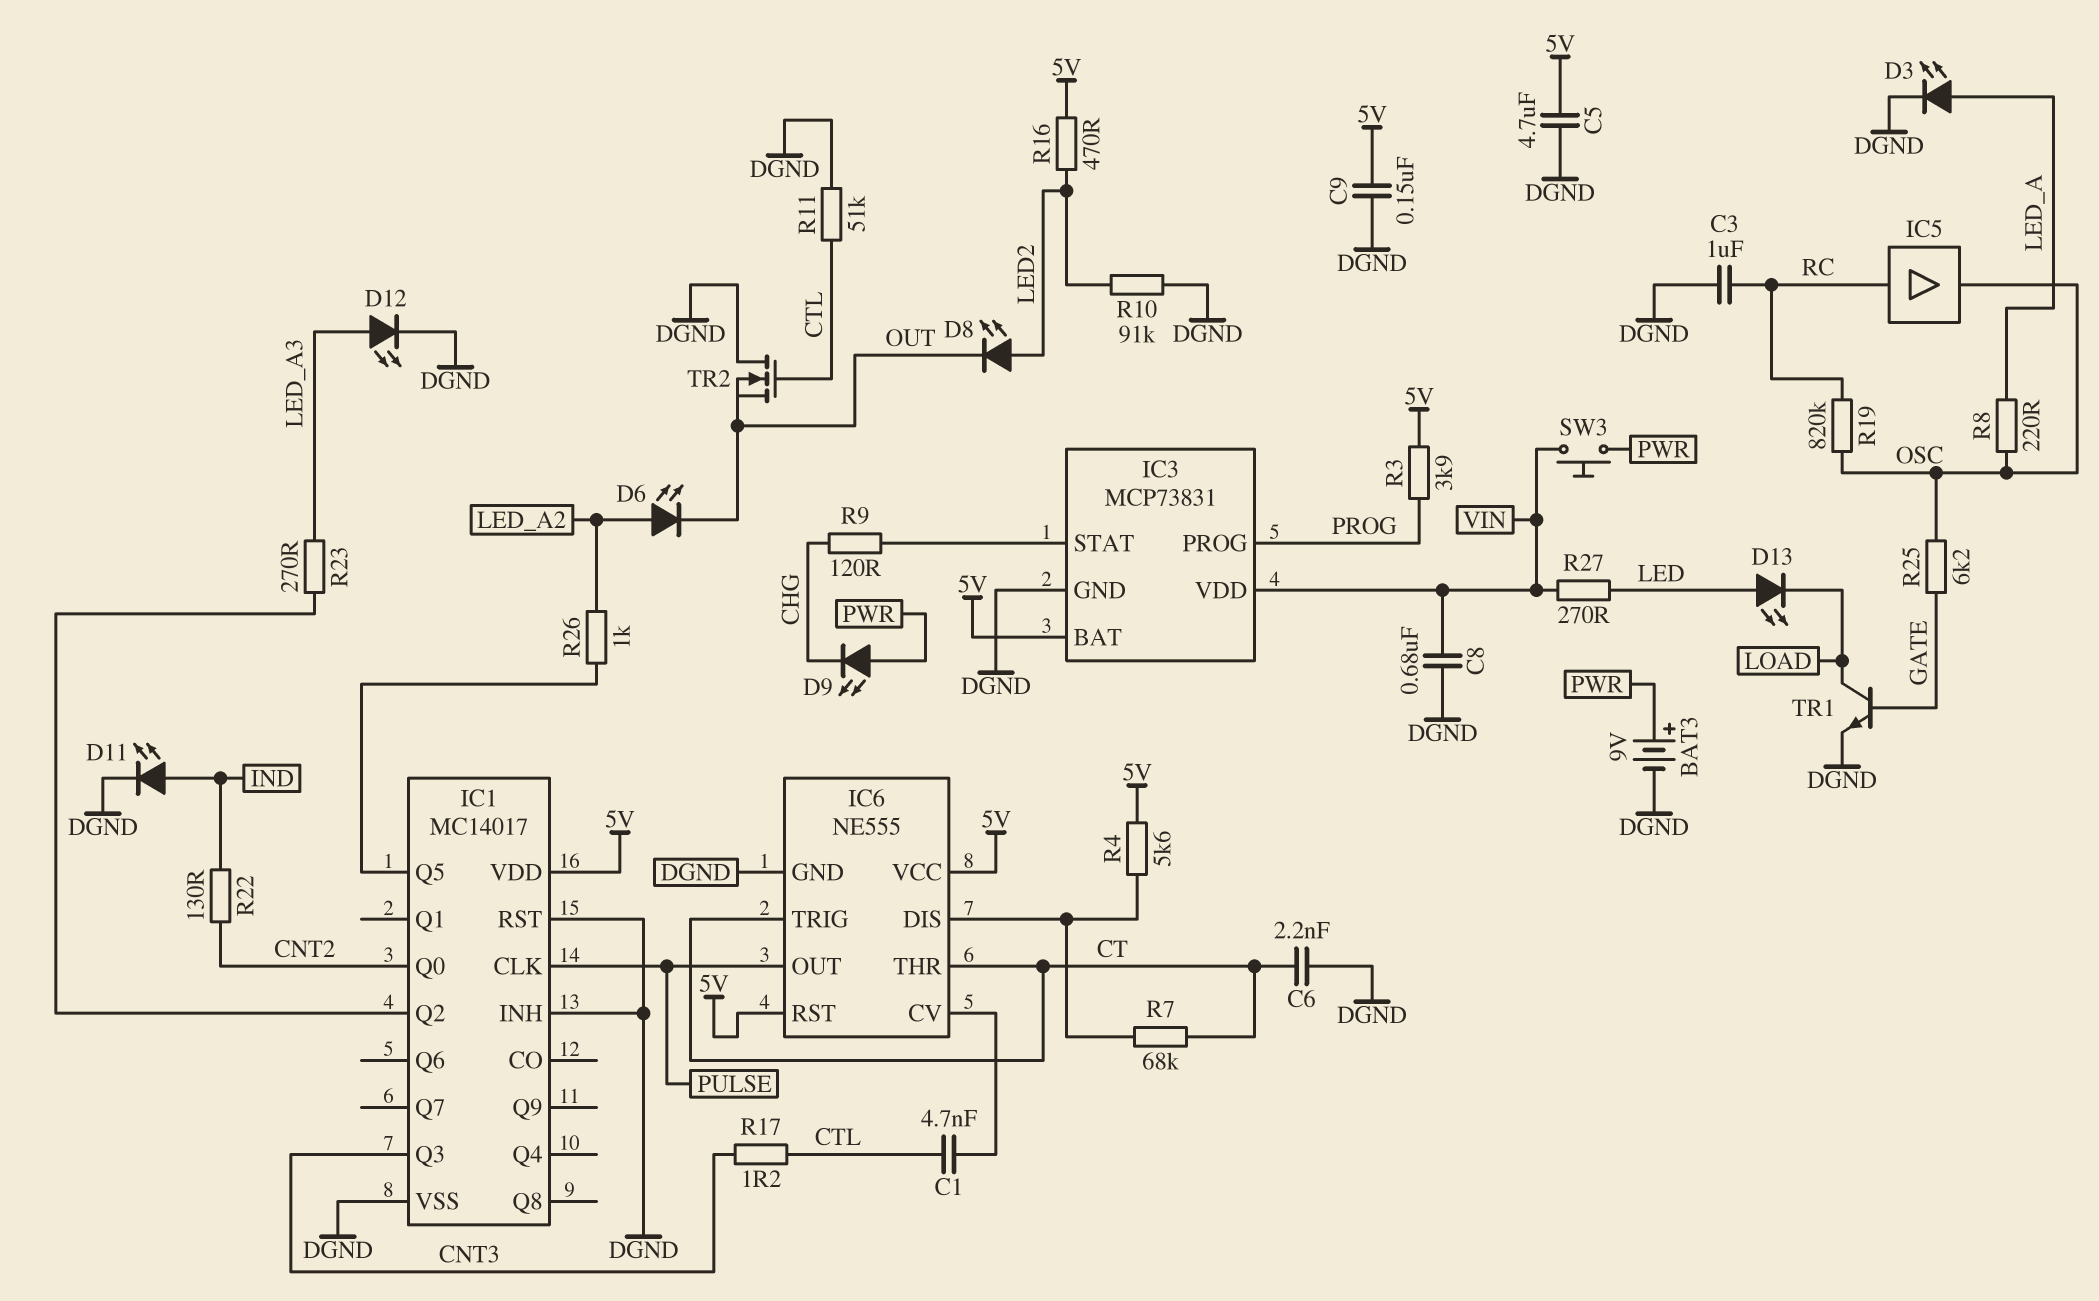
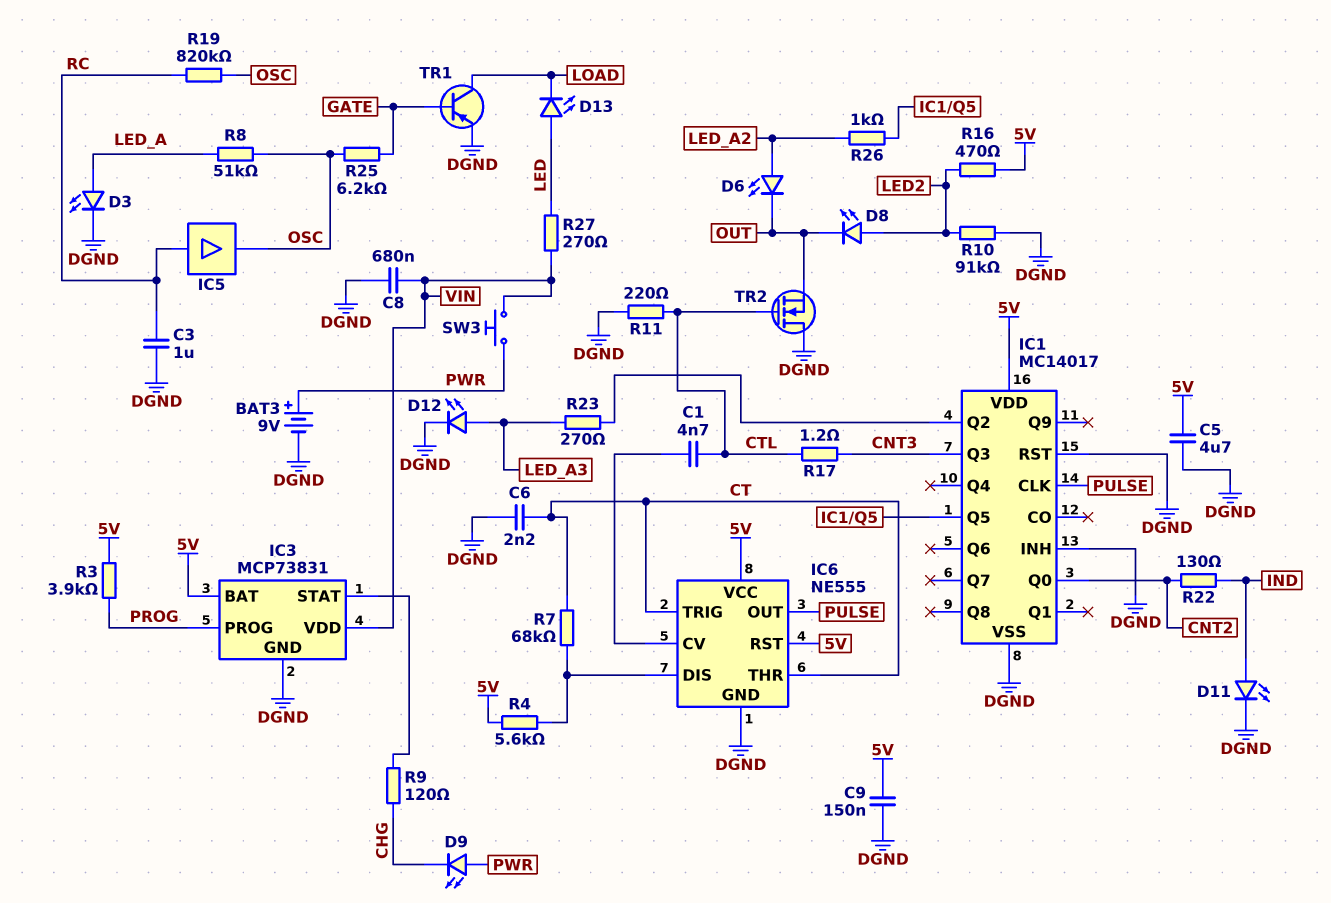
R8: 220 (LED_A, OSC) -> 51k (LED_A, OSC)
R11: 51k (CTL, DGND) -> 220 (CTL, DGND)
TR1: NPN (B GATE, C LOAD, E DGND) -> PNP (B GATE, C LOAD, E DGND)

